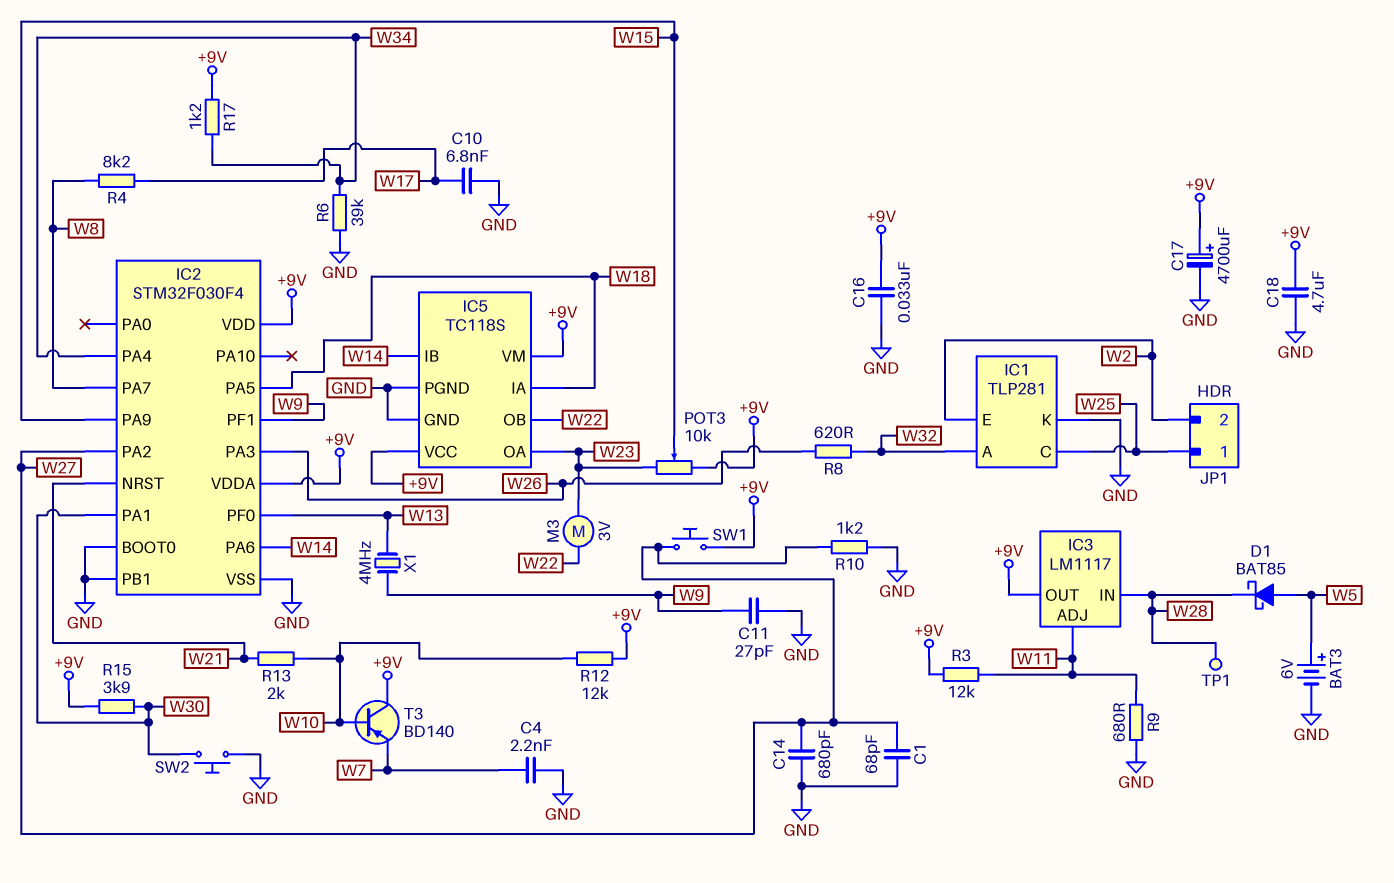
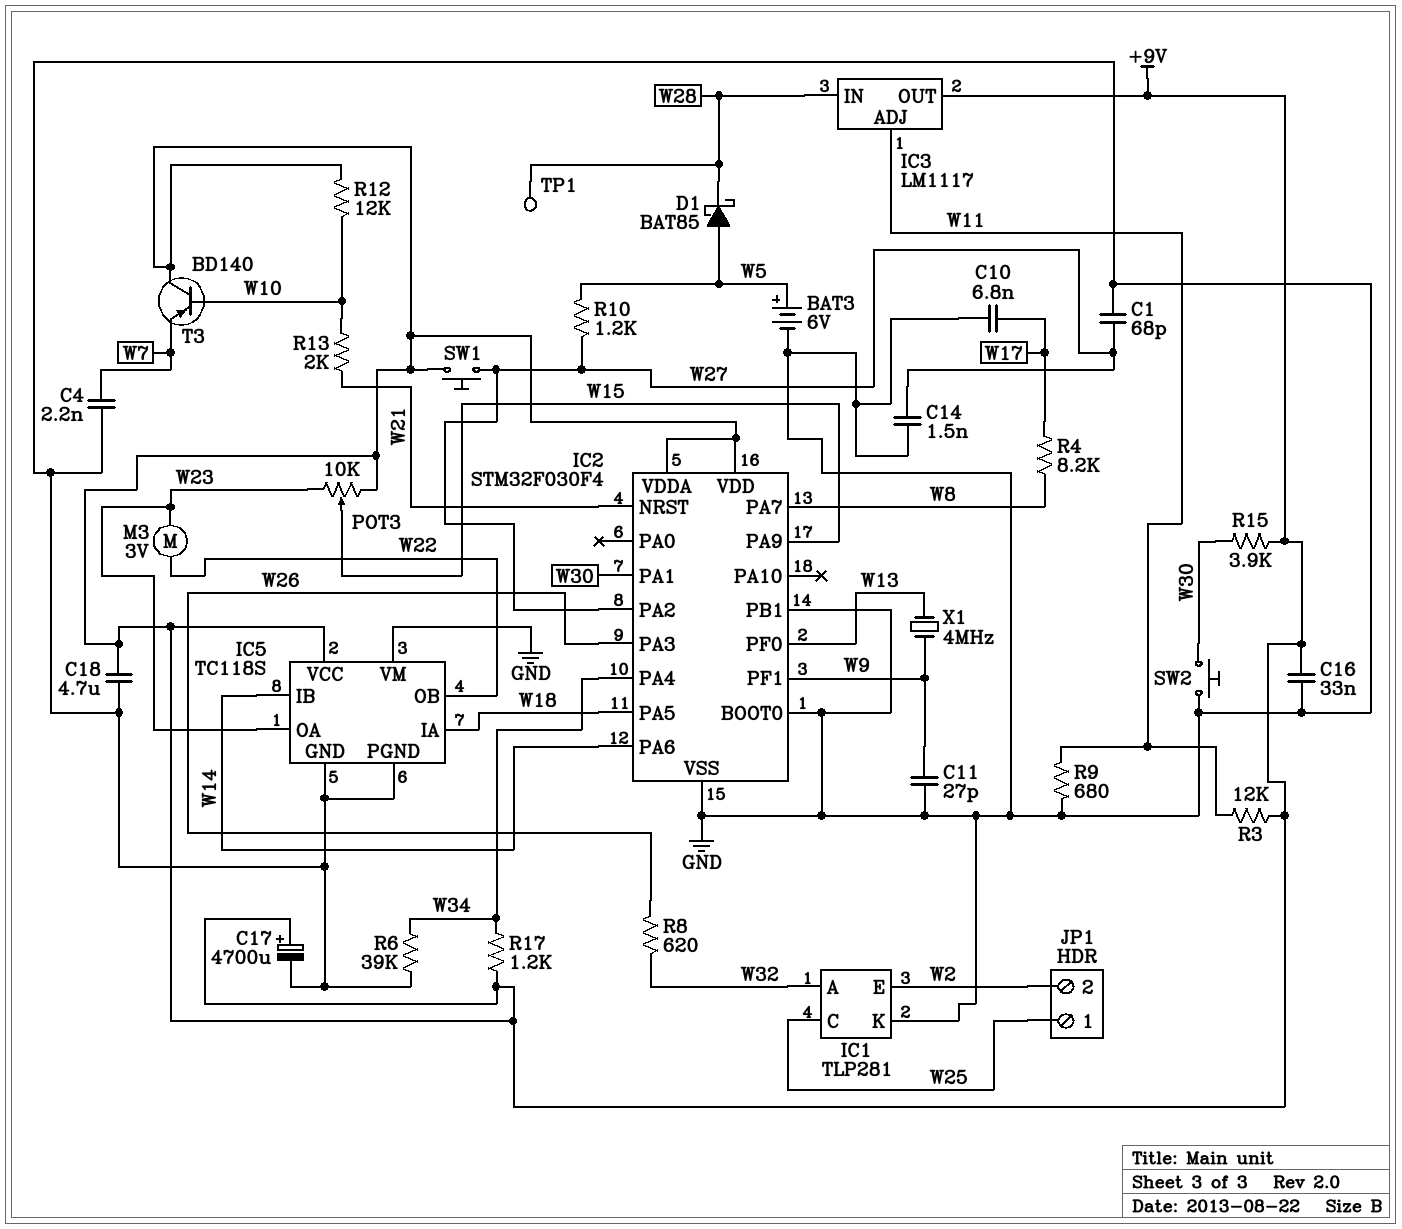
C14: 680pF (GND, W27) -> 1.5nF (GND, W27)
IC5 pin VM: +9V -> GND
R10: 1.2k (GND, W27) -> 1.2k (W5, W27)

